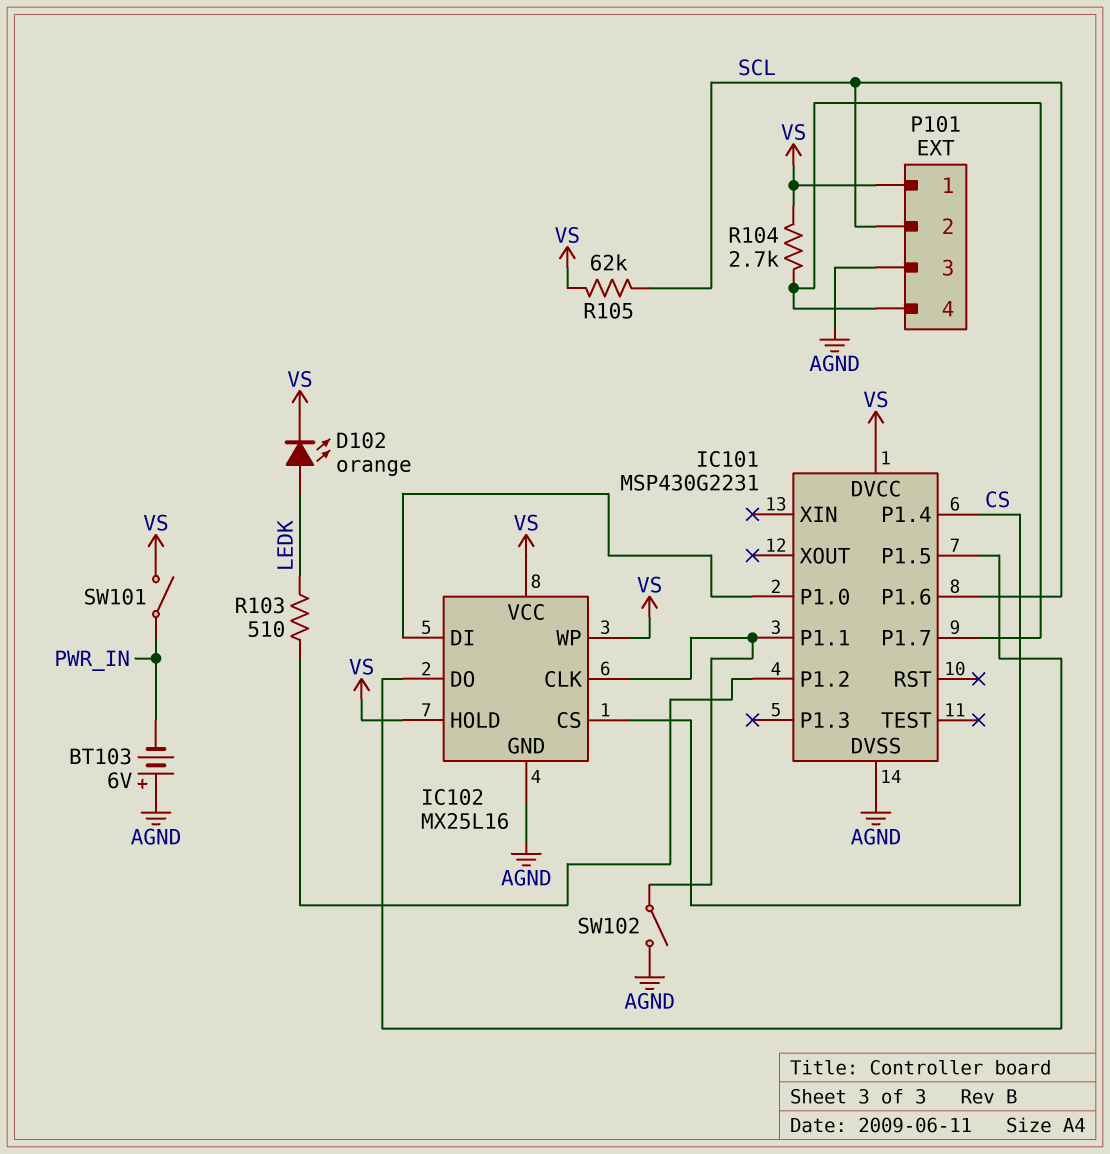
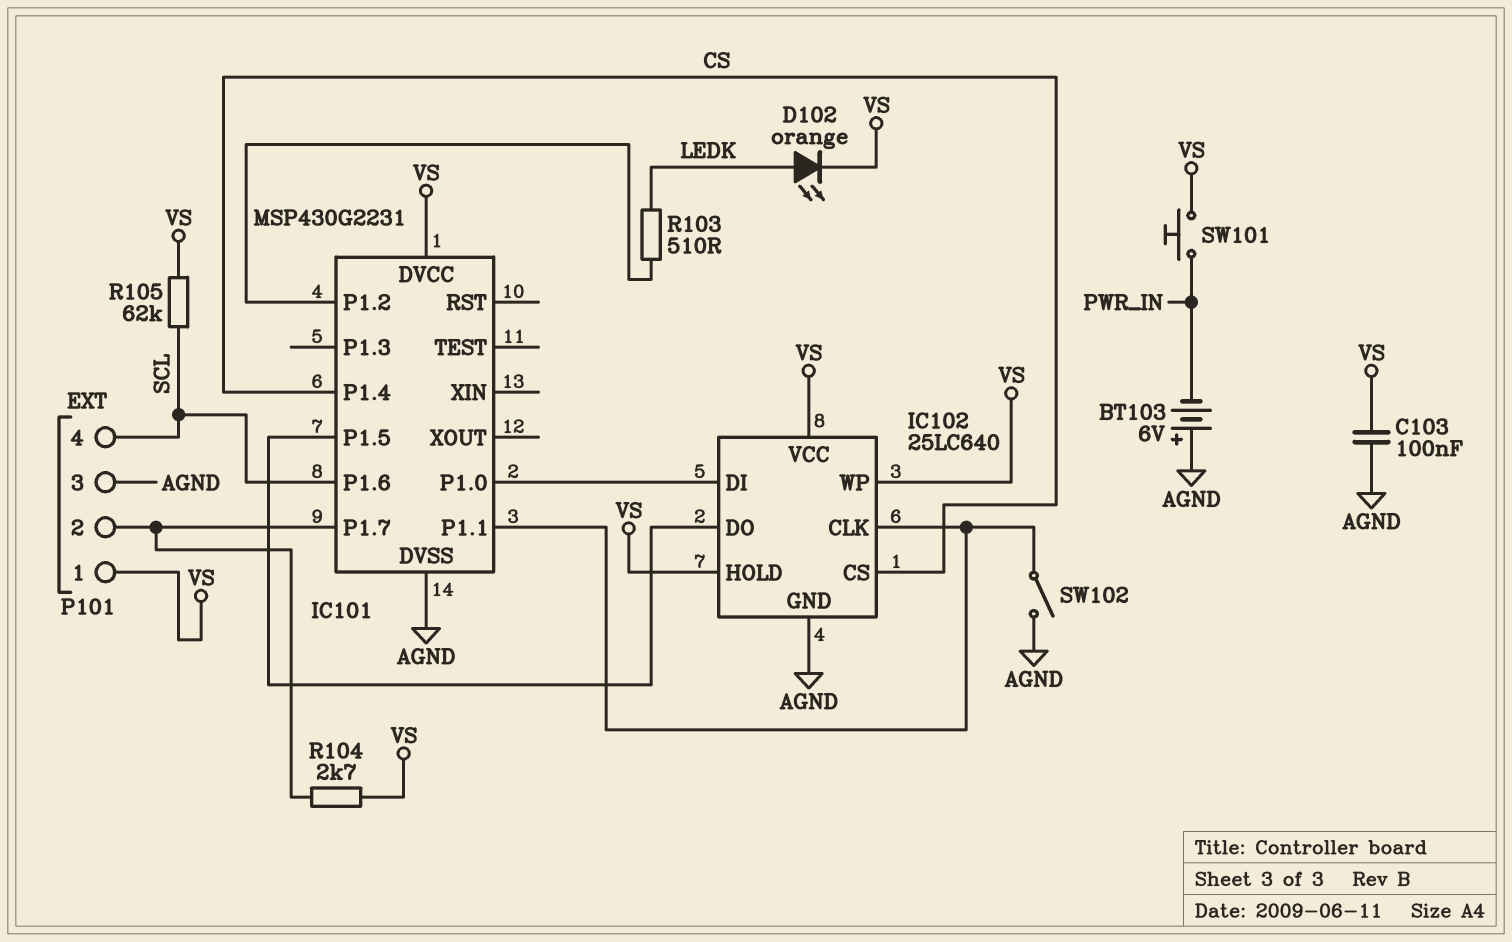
C103: none -> 100nF (AGND, VS)
IC102: MX25L16 -> 25LC640
P101 pin 2: SCL -> IC101/P1.7
P101 pin 4: IC101/P1.7 -> SCL
SW101: switch (PWR_IN, VS) -> button (PWR_IN, VS)

